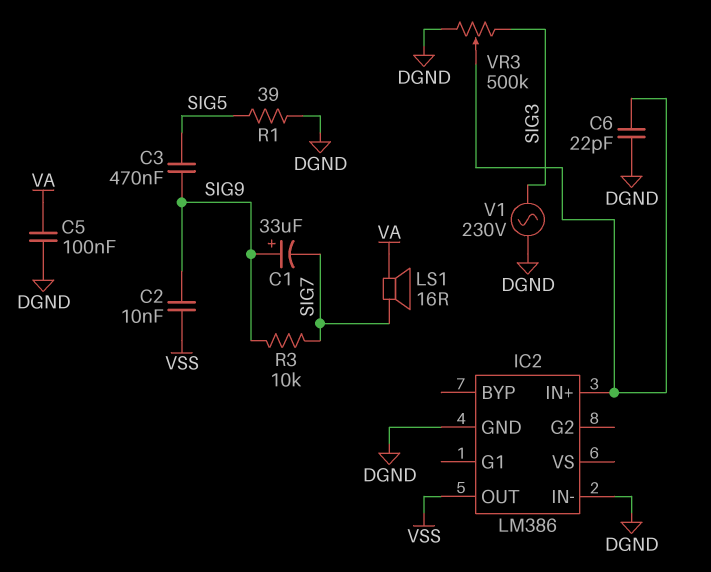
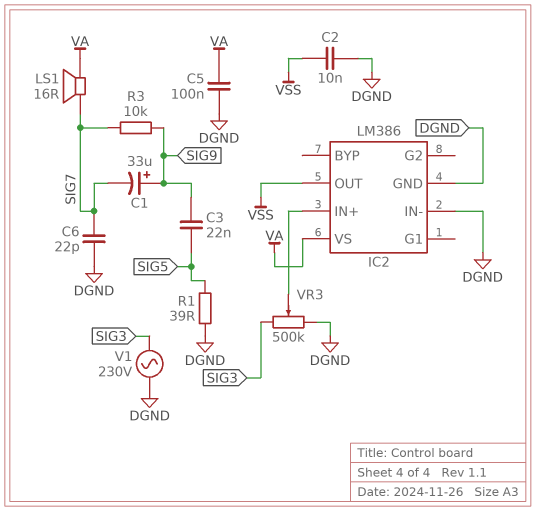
C2: 10nF (SIG9, VSS) -> 10nF (DGND, VSS)
C3: 470nF (SIG5, SIG9) -> 22nF (SIG5, SIG9)
C6: 22pF (DGND, IC2/IN+) -> 22pF (DGND, SIG7)
IC2 pin VS: none -> VA

